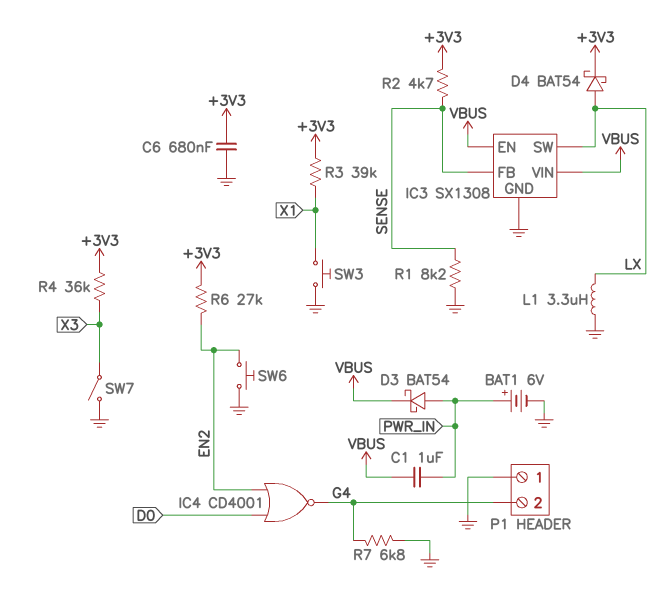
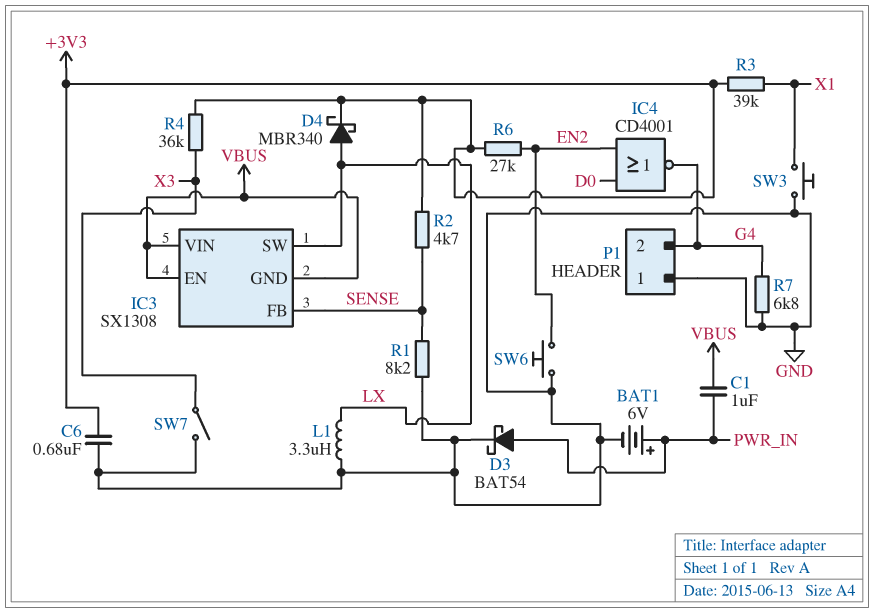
D3: schottky BAT54 (A PWR_IN, K VBUS) -> schottky BAT54 (A PWR_IN, K GND)
D4: schottky BAT54 (A LX, K +3V3) -> schottky MBR340 (A LX, K +3V3)
IC3 pin GND: GND -> VBUS

